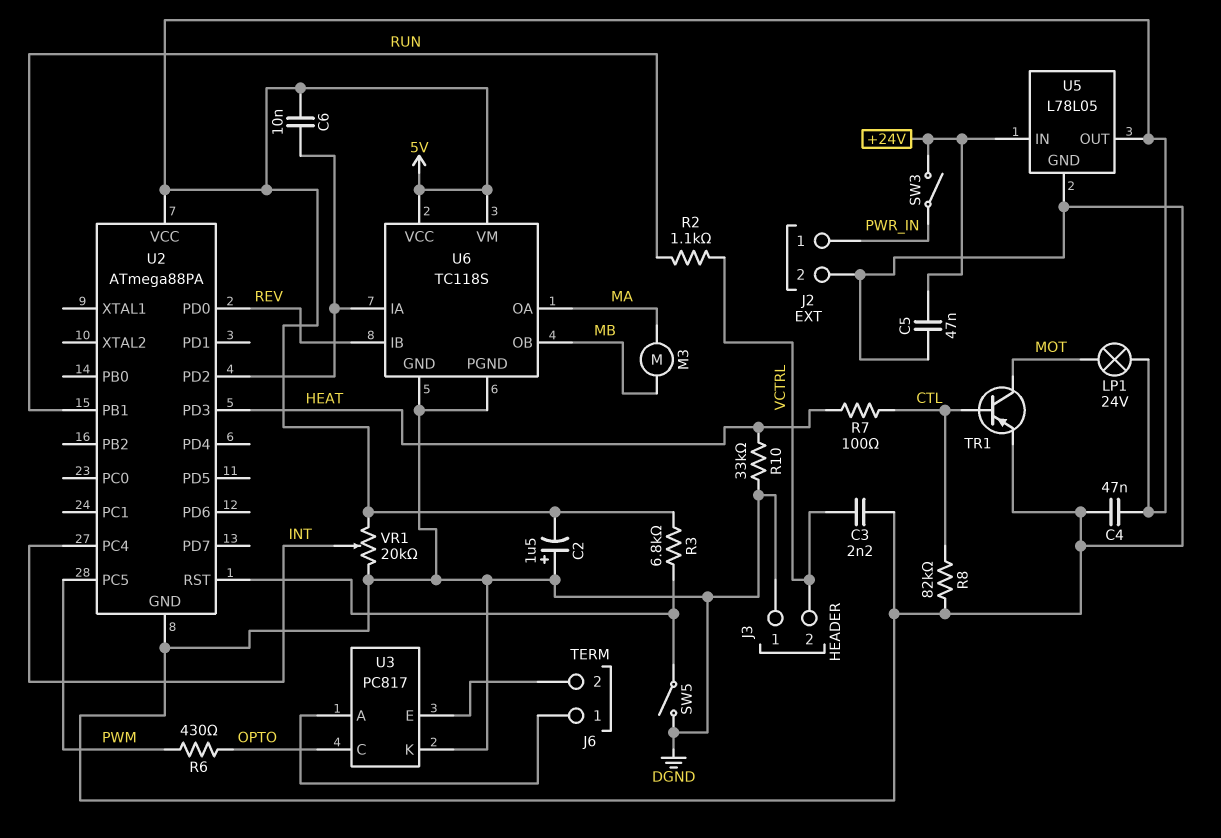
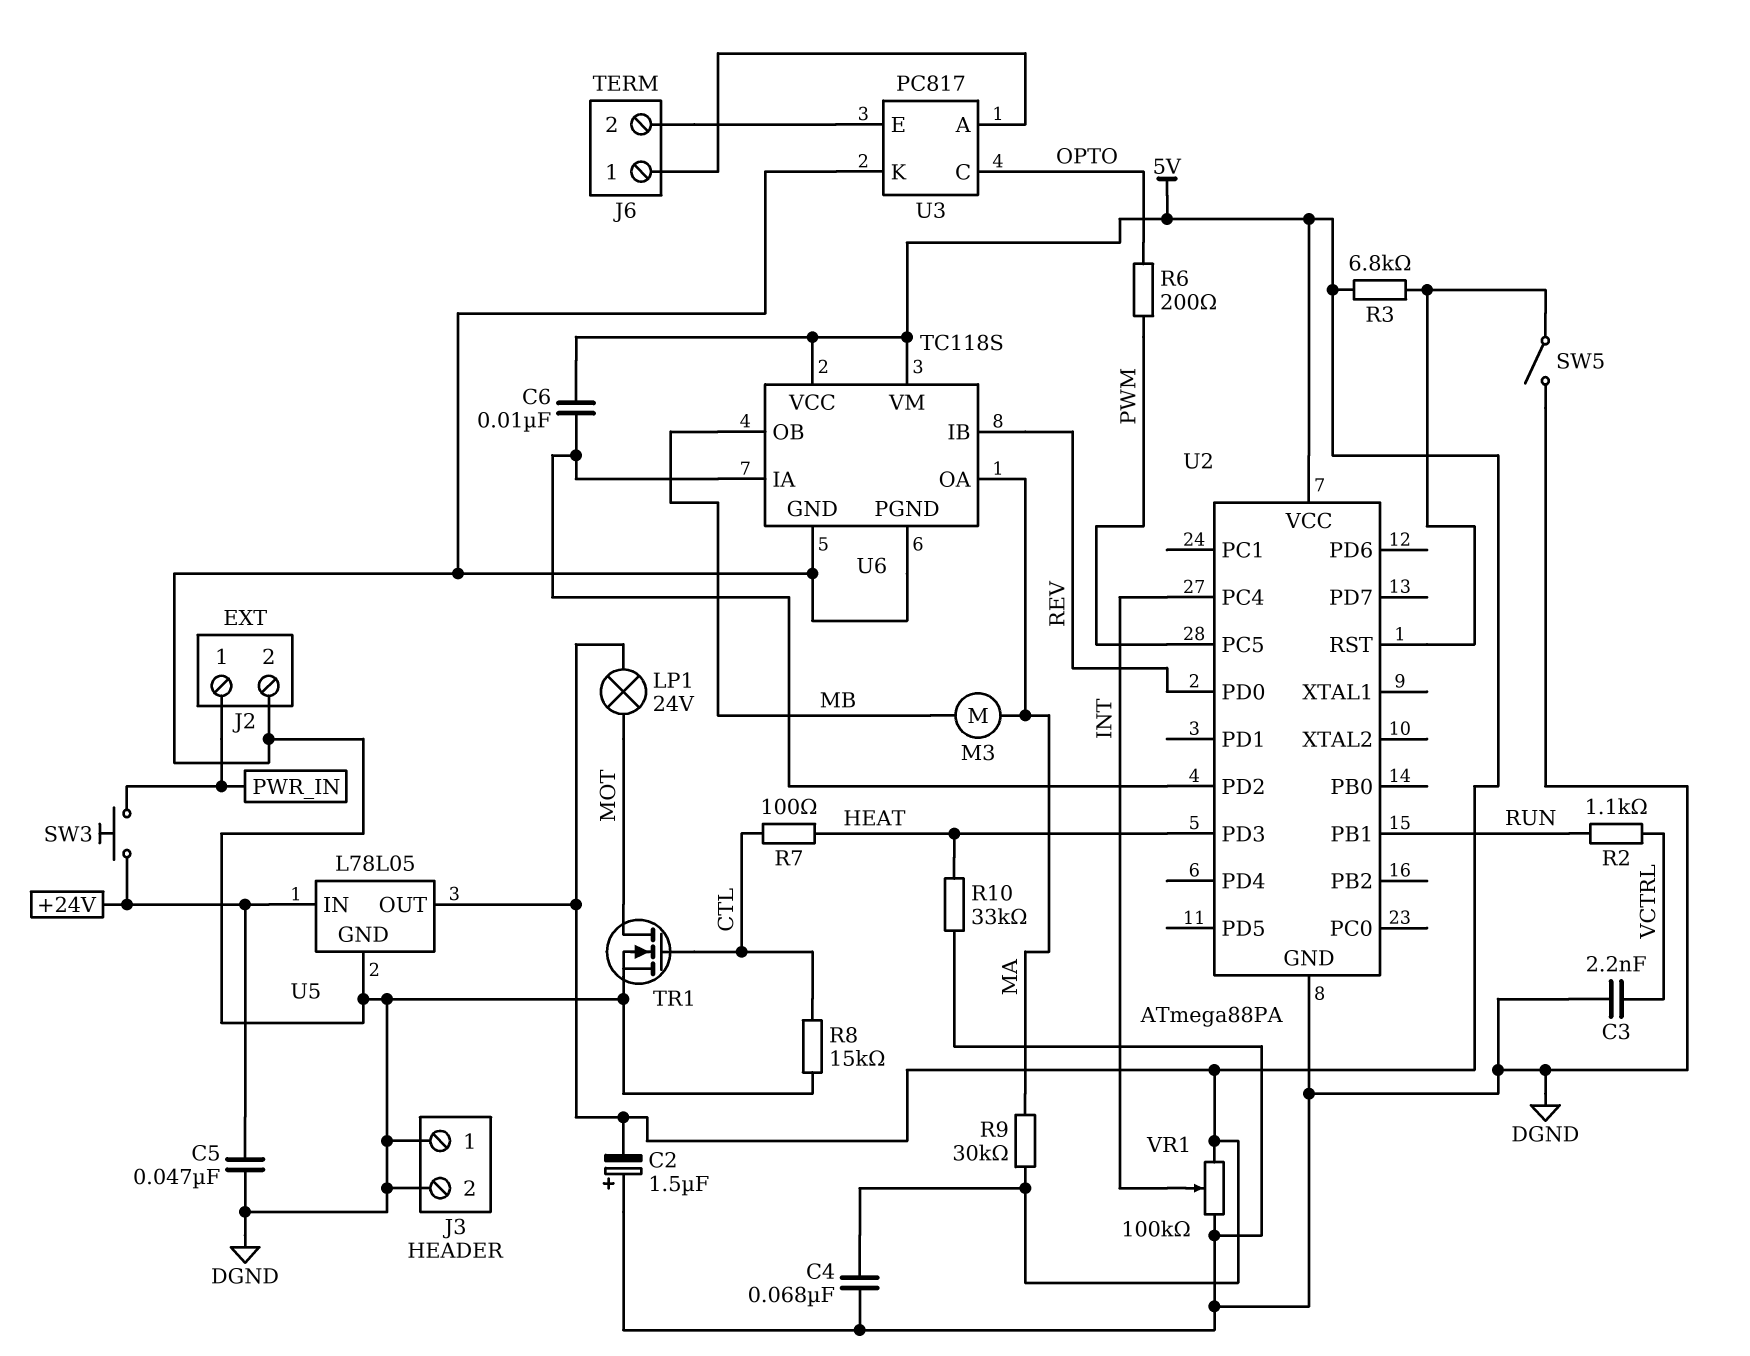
C4: 47nF (5V, DGND) -> 68nF (5V, DGND)
J3 pin 2: VCTRL -> DGND
R6: 430 (OPTO, PWM) -> 200 (OPTO, PWM)
R8: 82k (CTL, DGND) -> 15k (CTL, DGND)
R9: none -> 30k (5V, MA)
SW3: switch (+24V, PWR_IN) -> button (+24V, PWR_IN)
TR1: PNP (B CTL, C MOT, E DGND) -> NMOS (G CTL, D MOT, S DGND)
VR1: 20k (5V, DGND, wiper INT) -> 100k (5V, DGND, wiper INT)

